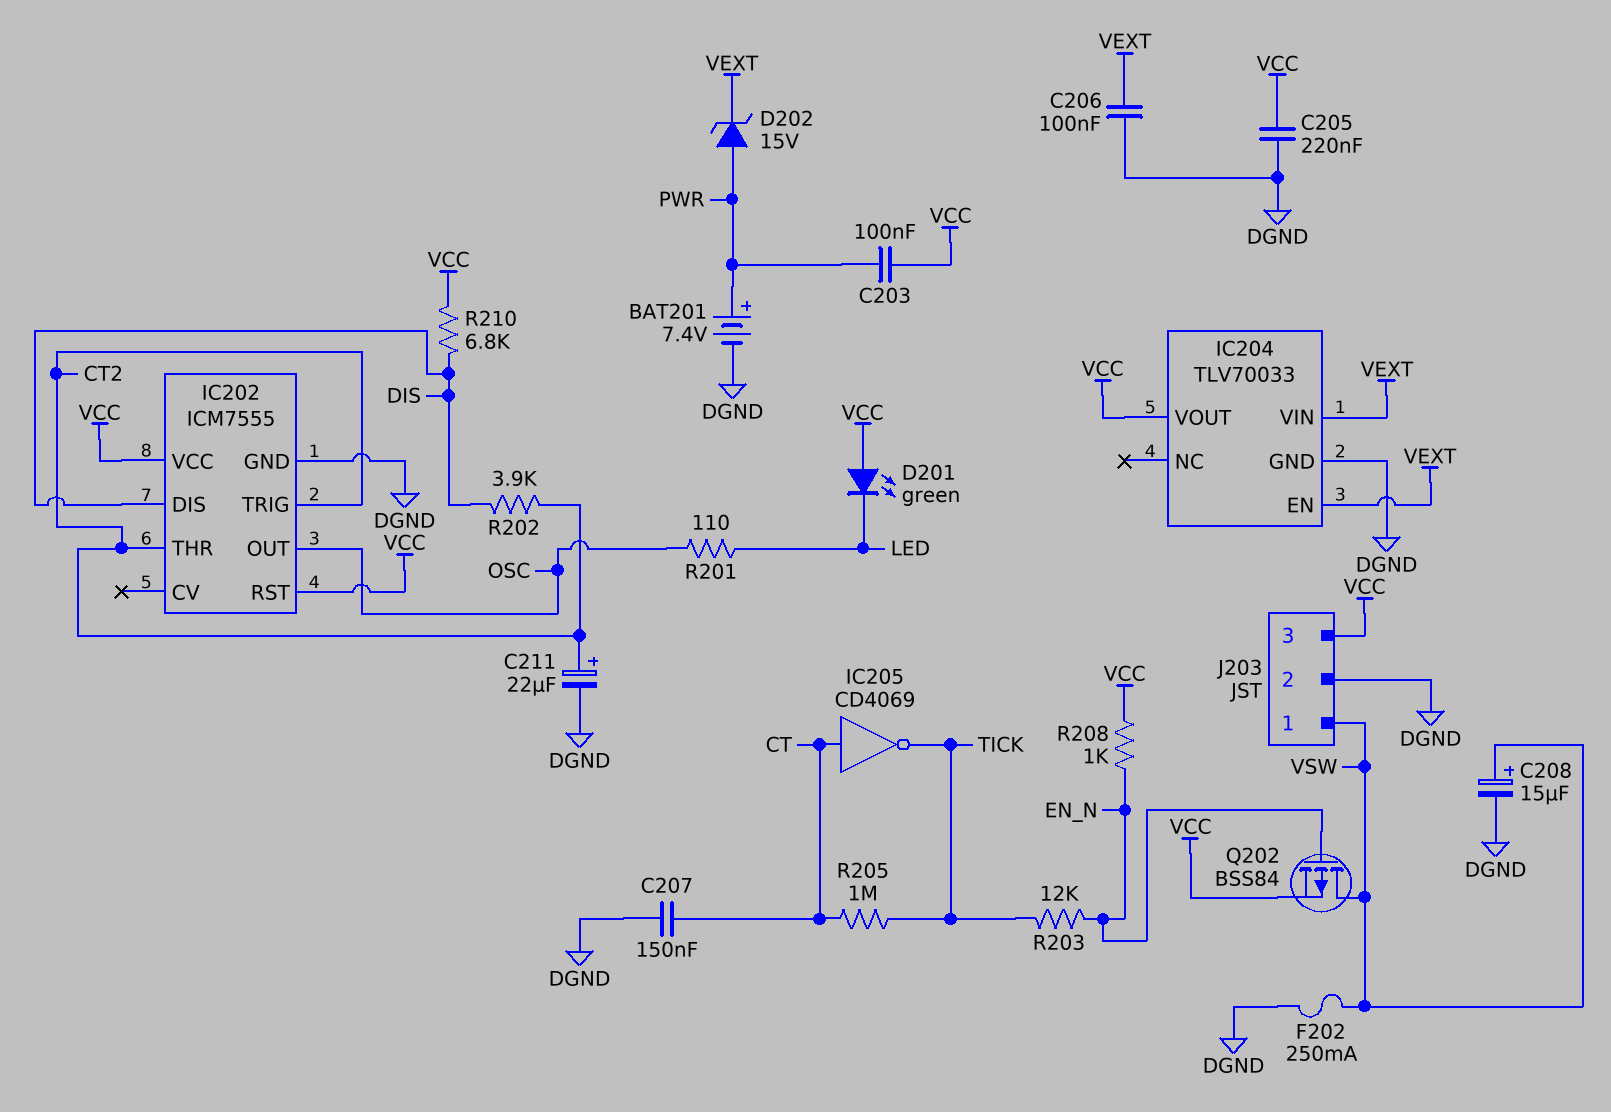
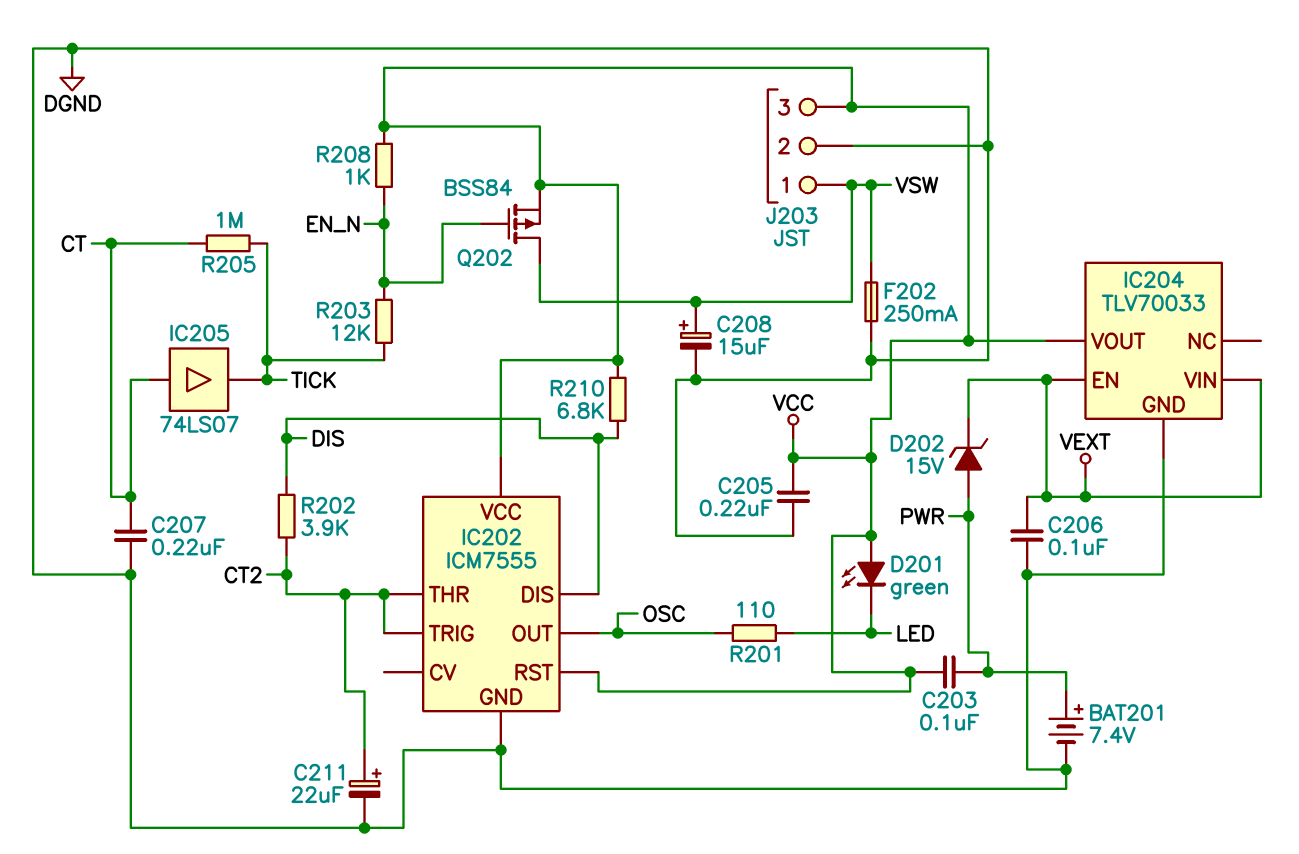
C207: 150nF (CT, DGND) -> 220nF (CT, DGND)
IC205: NOT CD4069 (in CT, out TICK) -> buffer 74LS07 (in CT, out TICK)

